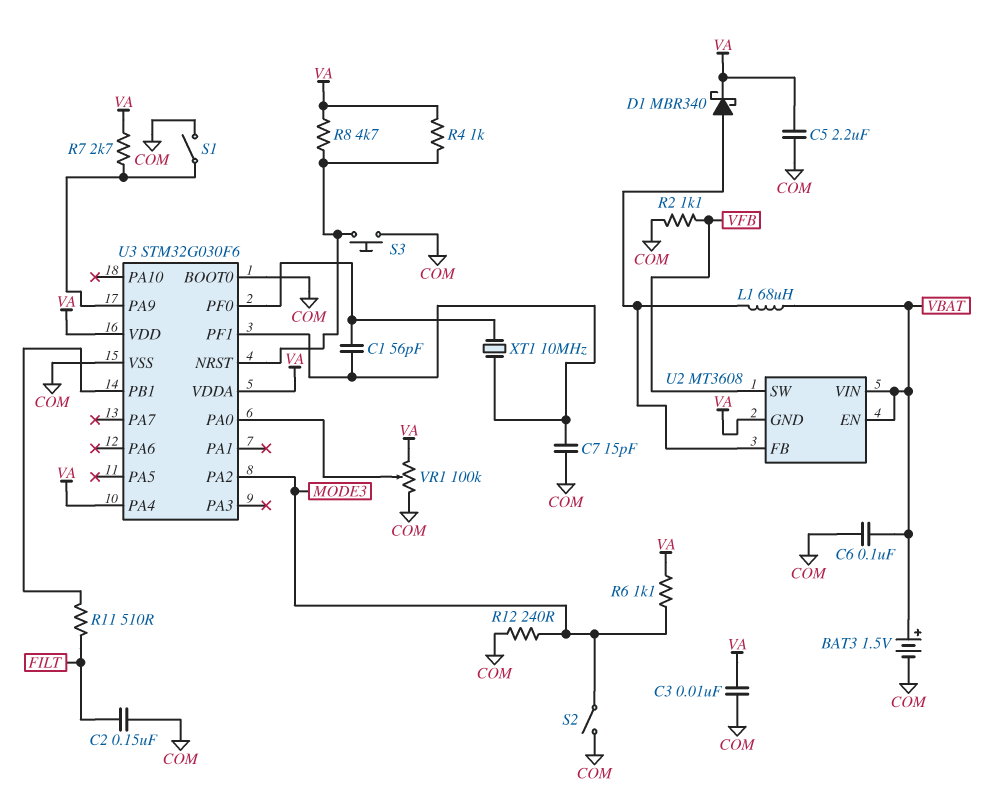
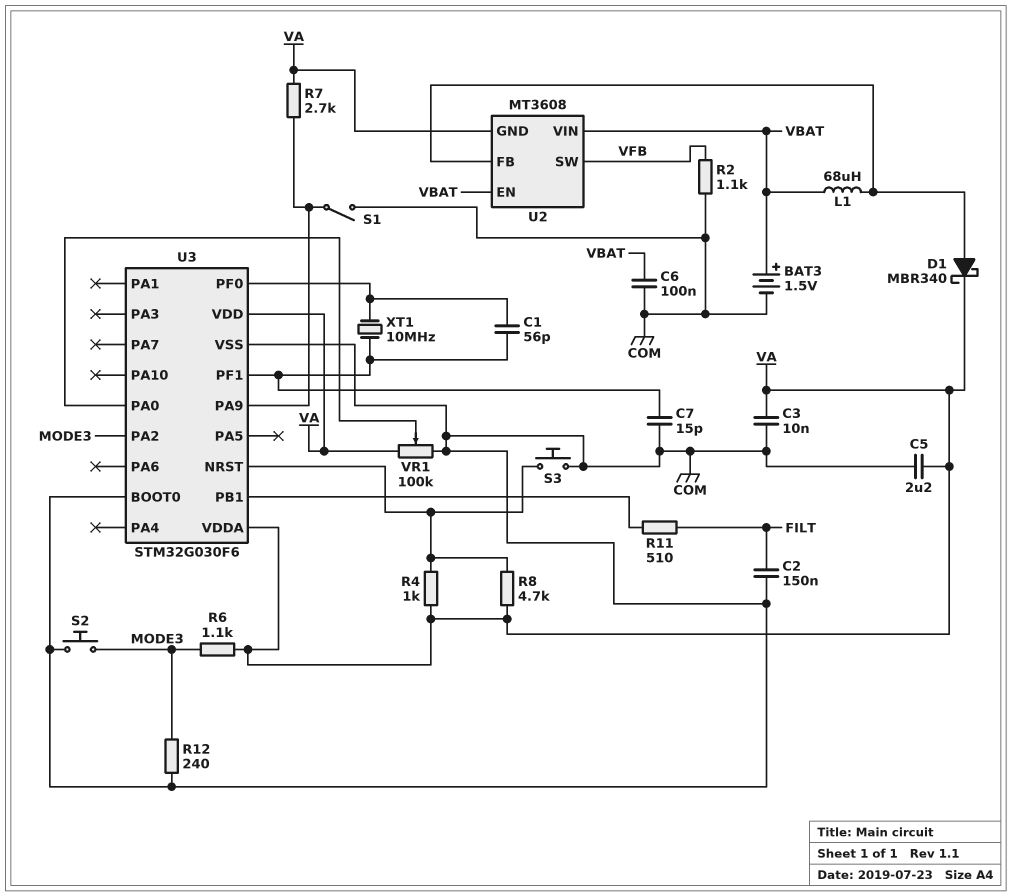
S2: switch (COM, MODE3) -> button (COM, MODE3)
U3 pin PA4: VA -> none

